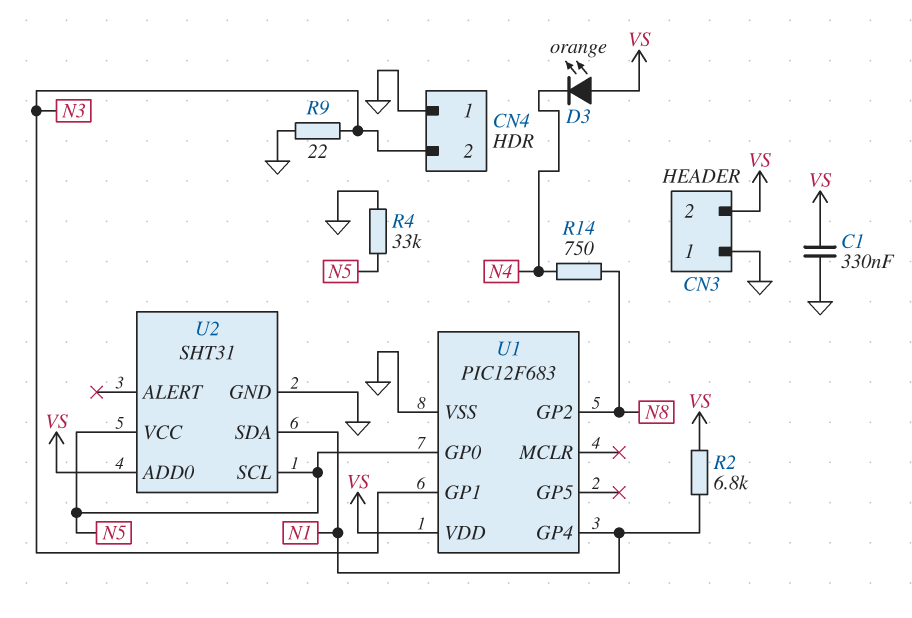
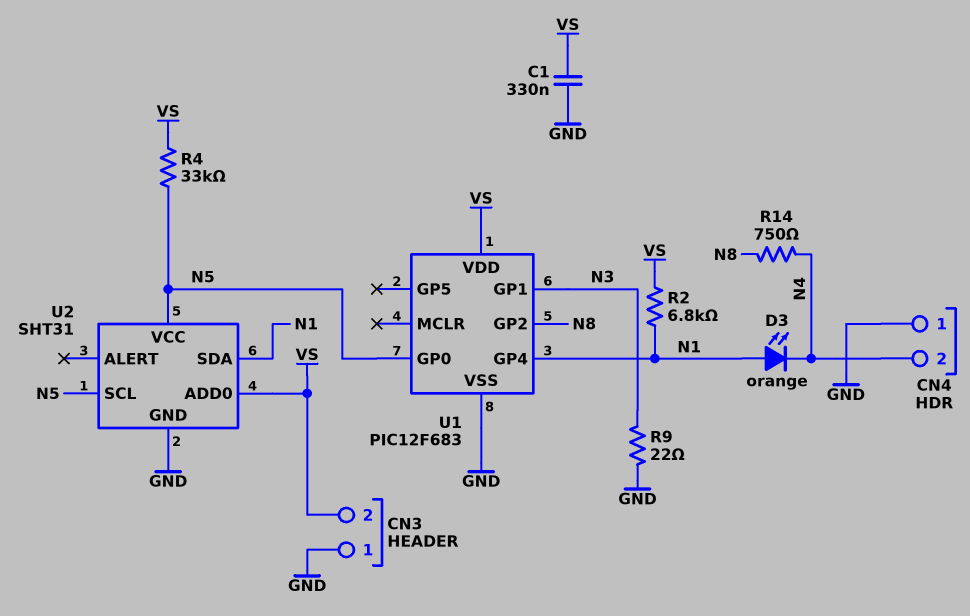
CN4 pin 2: N3 -> N4
D3: LED orange (A VS, K N4) -> LED orange (A N1, K N4)
R4: 33k (GND, N5) -> 33k (N5, VS)

